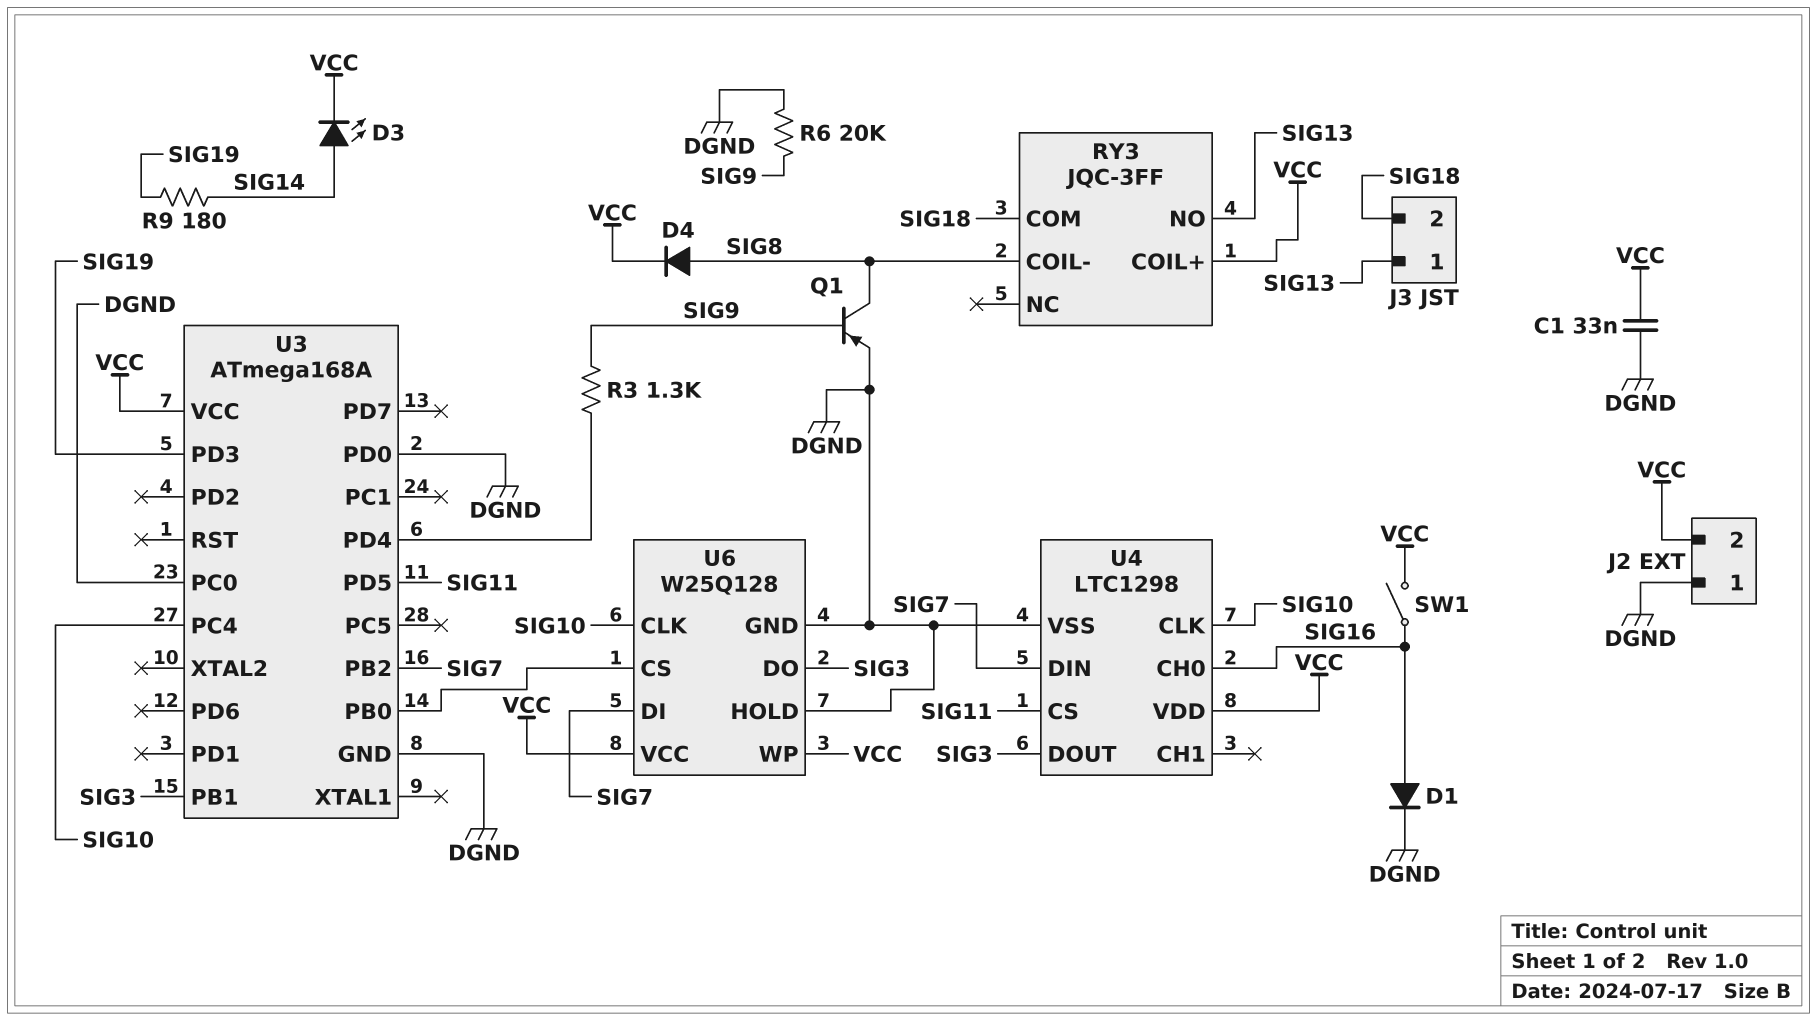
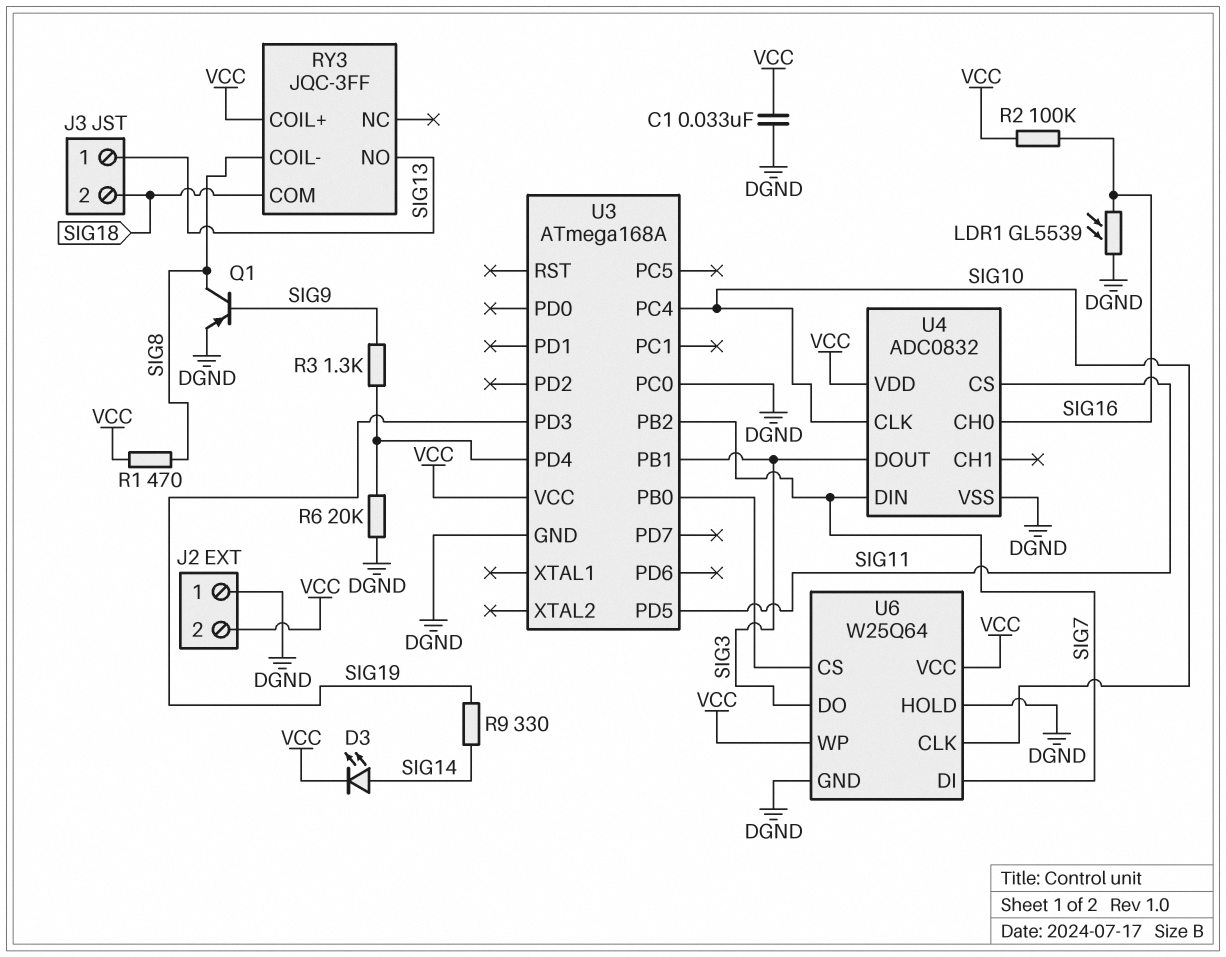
D1: diode (A SIG16, K DGND) -> none
D4: diode (A SIG8, K VCC) -> none
LDR1: none -> GL5539 (DGND, SIG16)
R1: none -> 470 (SIG8, VCC)
R2: none -> 100k (SIG16, VCC)
R6: 20k (DGND, SIG9) -> 20k (DGND, U3/PD4)
R9: 180 (SIG14, SIG19) -> 330 (SIG14, SIG19)
SW1: switch (SIG16, VCC) -> none
U3 pin PD0: DGND -> none
U4: LTC1298 -> ADC0832
U6: W25Q128 -> W25Q64

